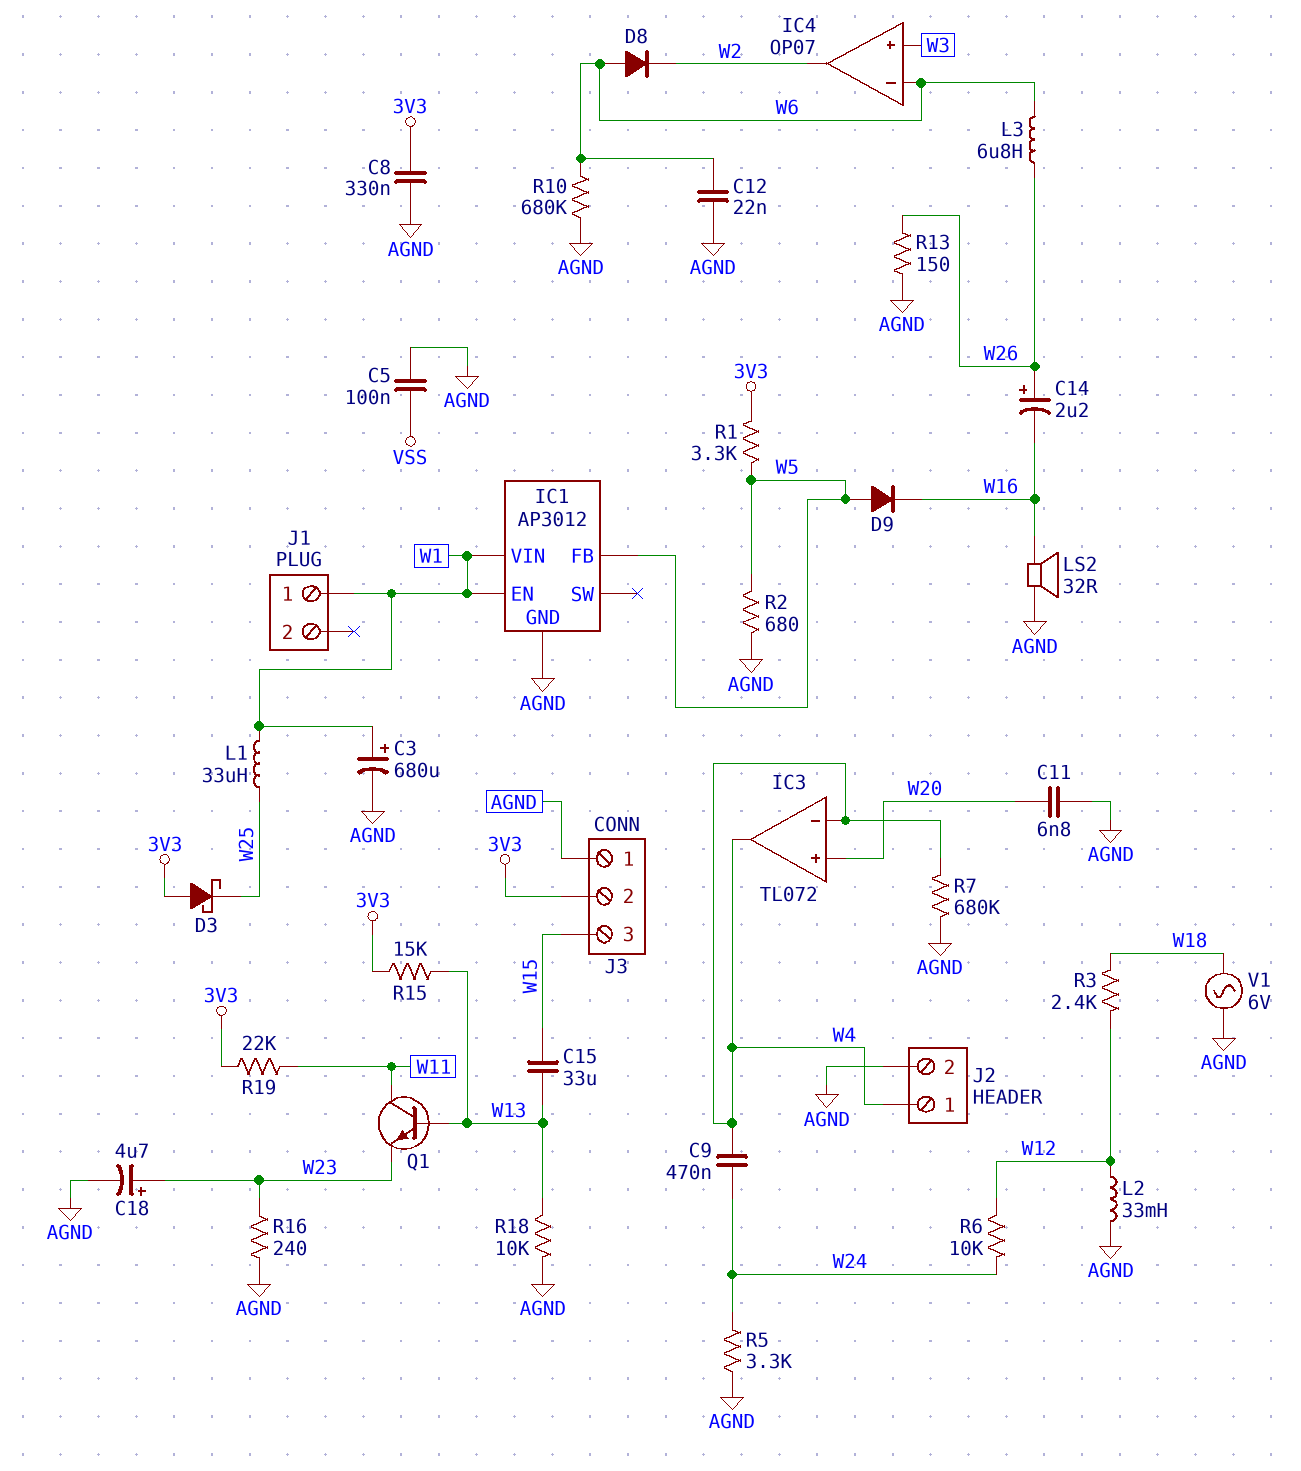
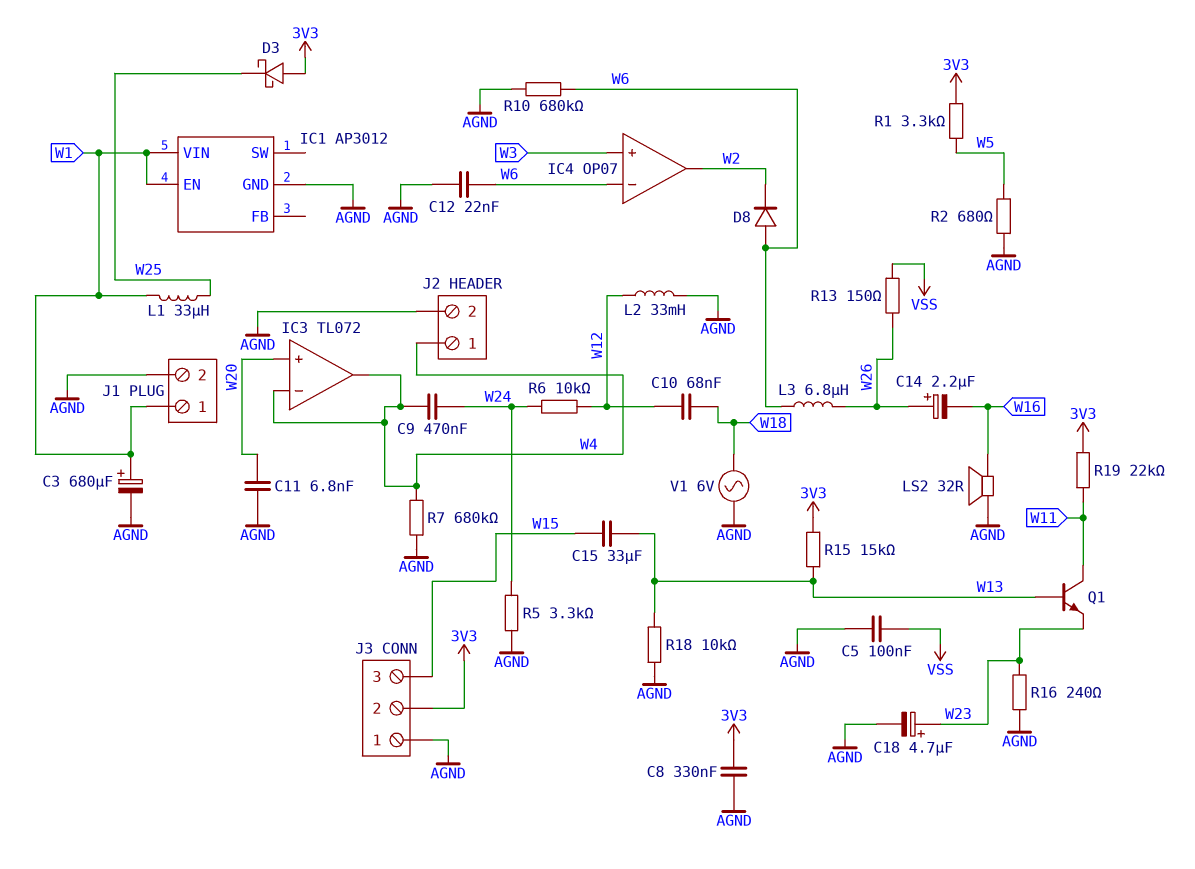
C10: none -> 68nF (W12, W18)
D9: diode (A W5, K W16) -> none
IC1 pin FB: W5 -> none
J1 pin 2: none -> AGND
R3: 2.4k (W12, W18) -> none
R13: 150 (AGND, W26) -> 150 (VSS, W26)

